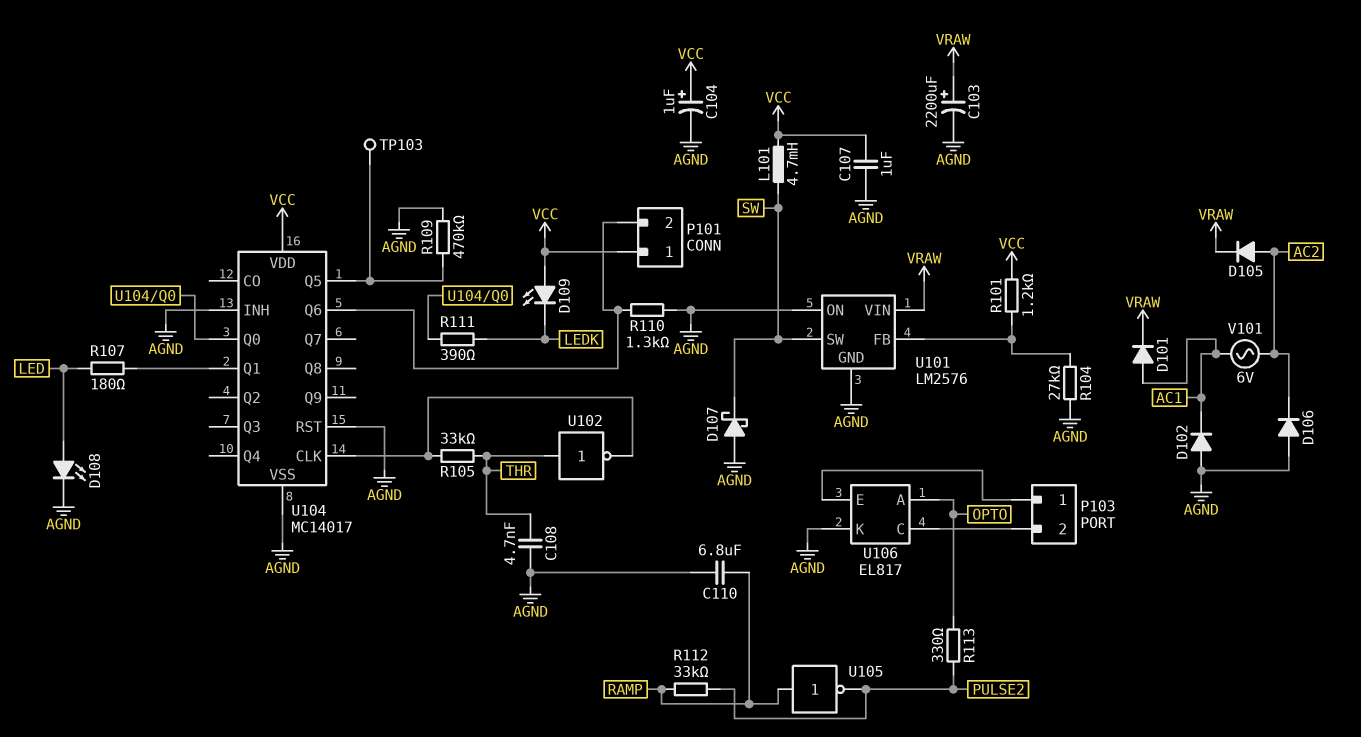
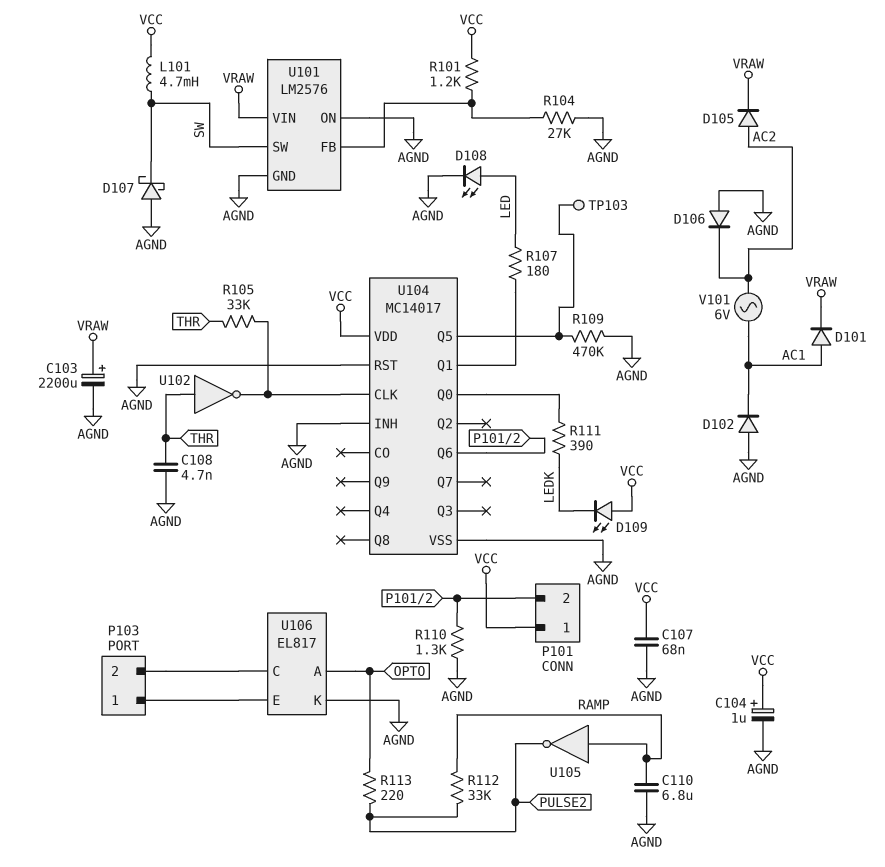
C107: 1uF (AGND, VCC) -> 68nF (AGND, VCC)
R113: 330 (OPTO, PULSE2) -> 220 (OPTO, PULSE2)

